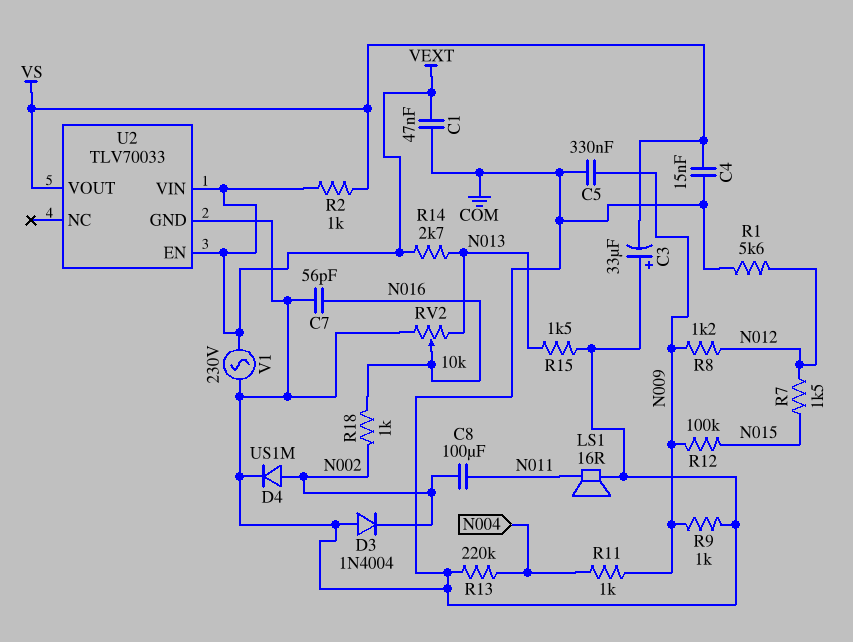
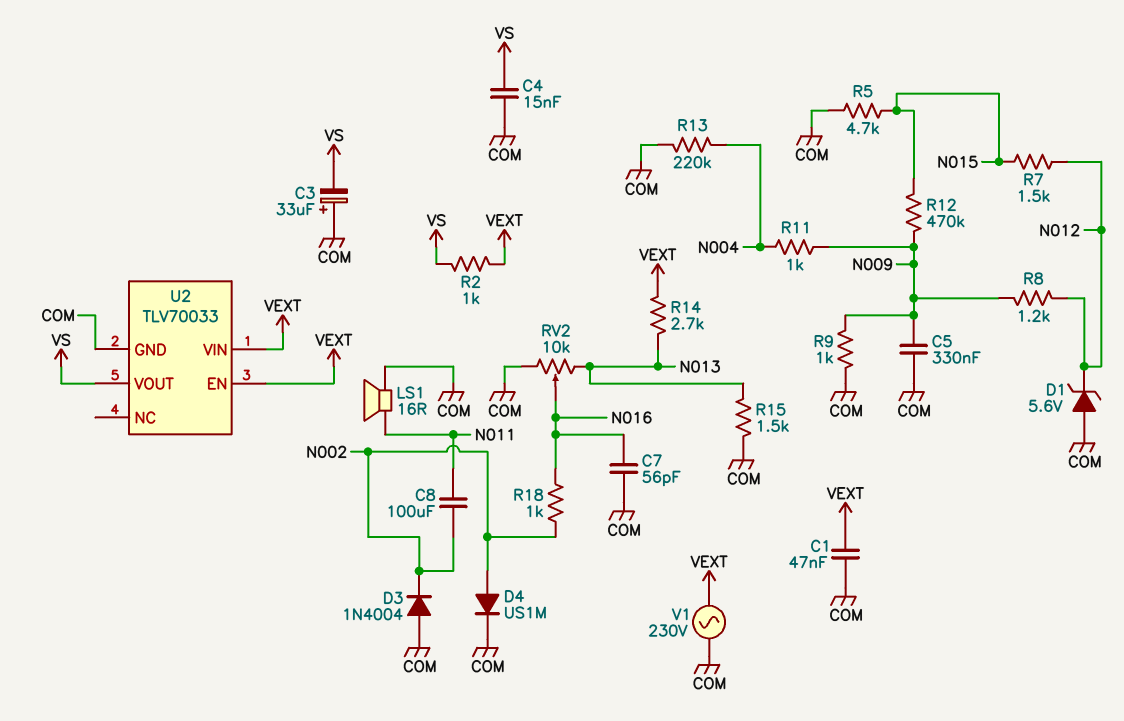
D1: none -> zener 5.6V (A COM, K N012)
R1: 5.6k (COM, N012) -> none
R5: none -> 4.7k (COM, N015)
R12: 100k (N009, N015) -> 470k (N009, N015)

